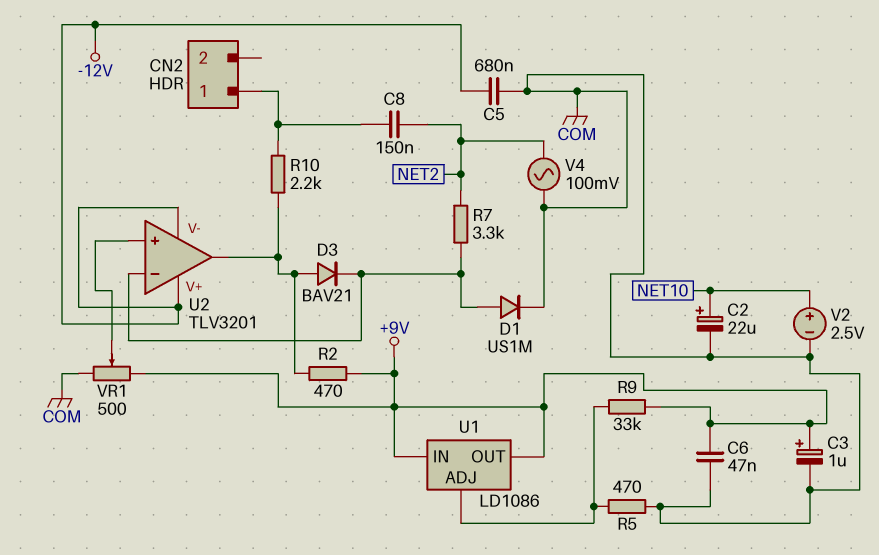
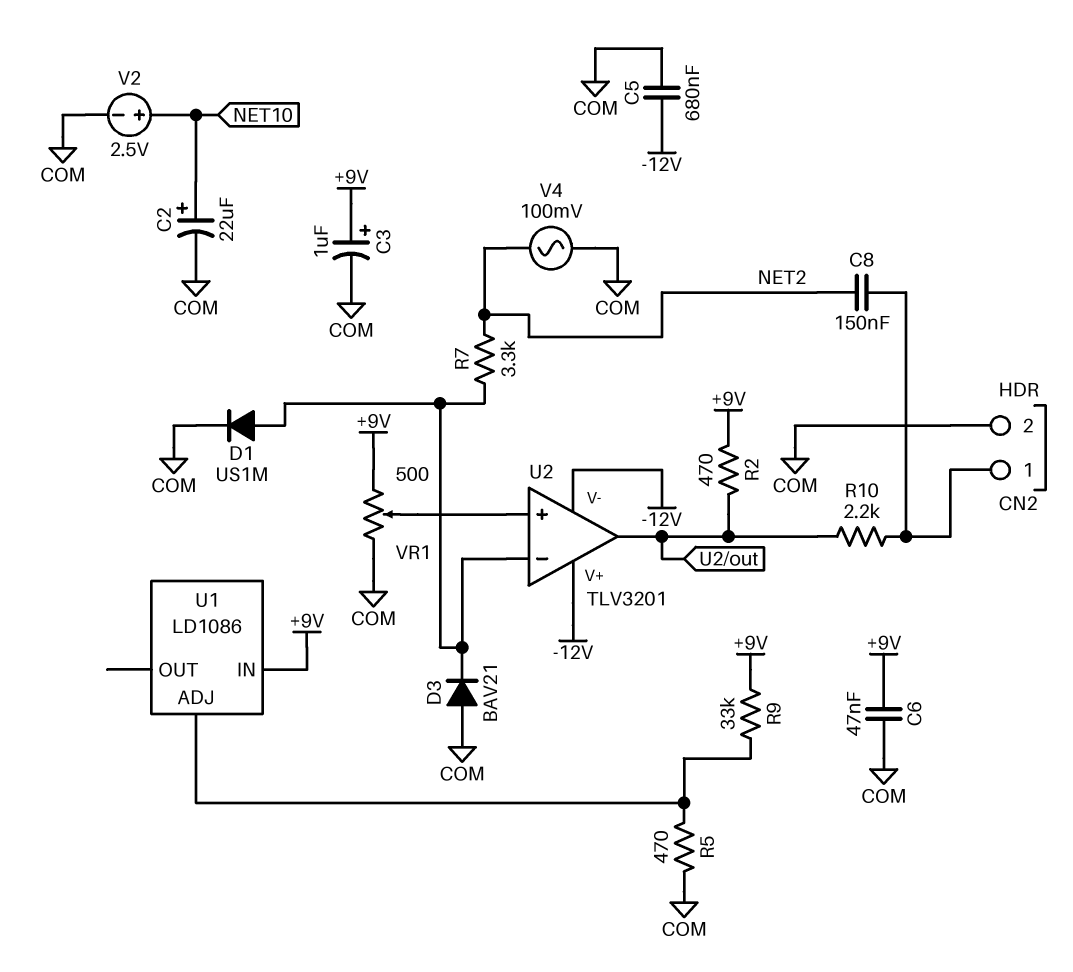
CN2 pin 2: none -> COM
D3: diode BAV21 (A U2/out, K U2/in-) -> diode BAV21 (A COM, K U2/in-)
U1 pin OUT: +9V -> none

